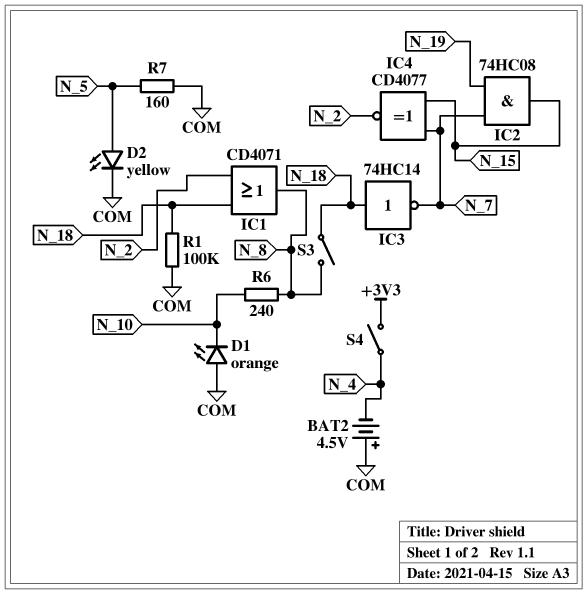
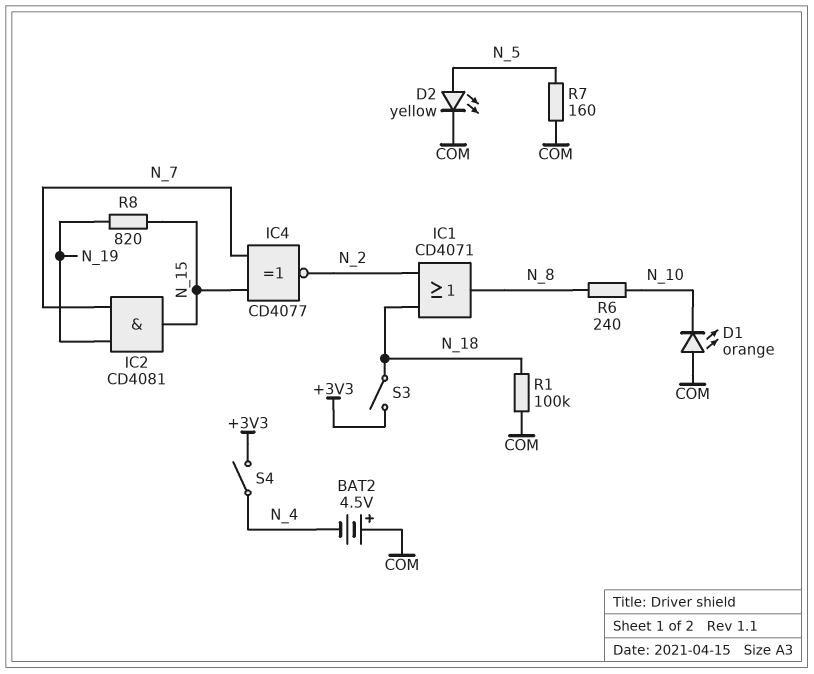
IC2: AND 74HC08 (in N_7, in N_19, out N_15) -> AND CD4081 (in N_7, in N_19, out N_15)
IC3: NOT 74HC14 (in N_18, out N_7) -> none
R8: none -> 820 (N_15, N_19)
S3: switch (N_8, N_18) -> switch (+3V3, N_18)

